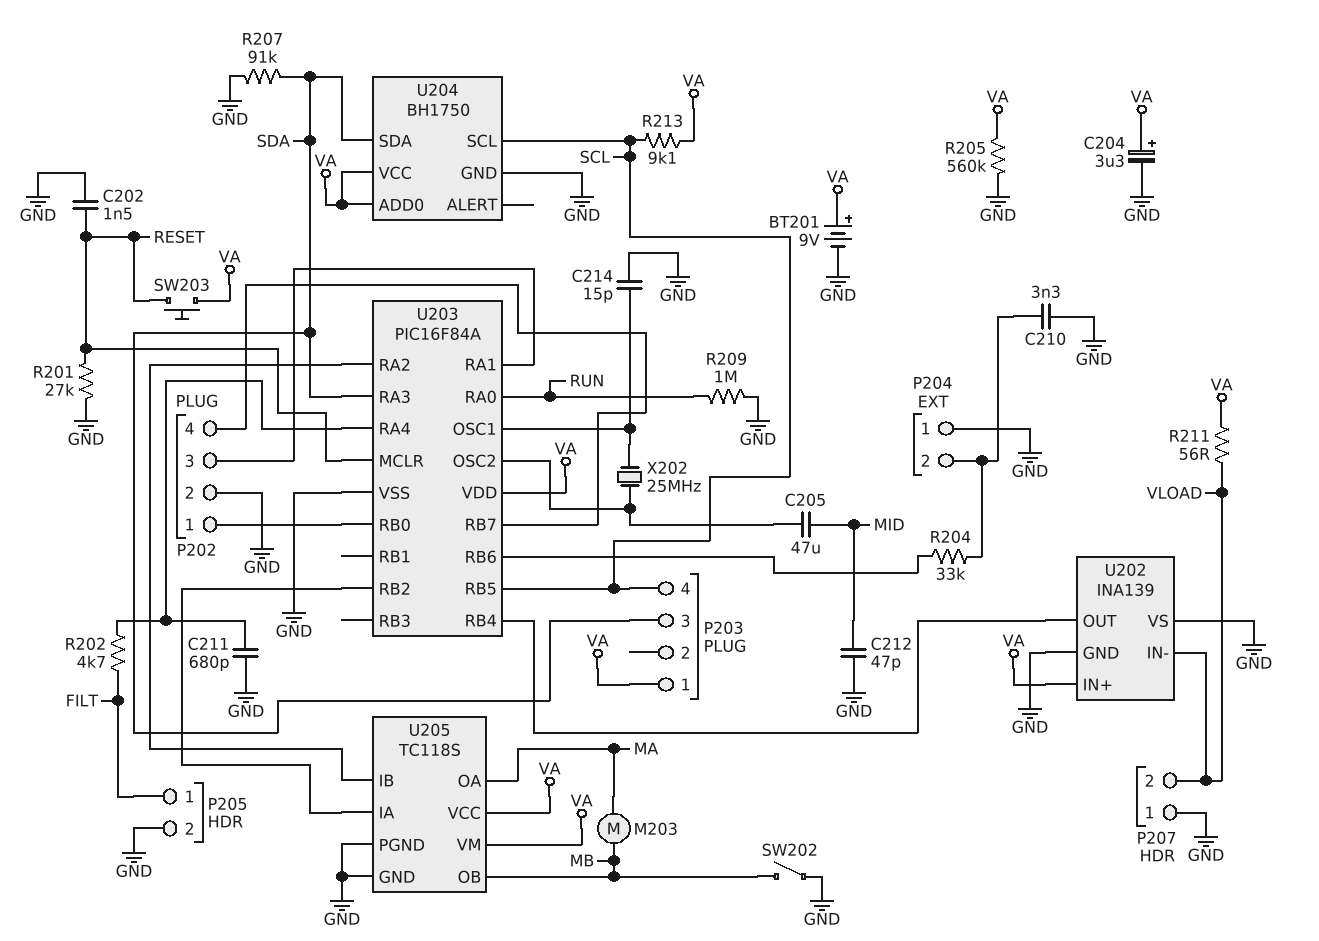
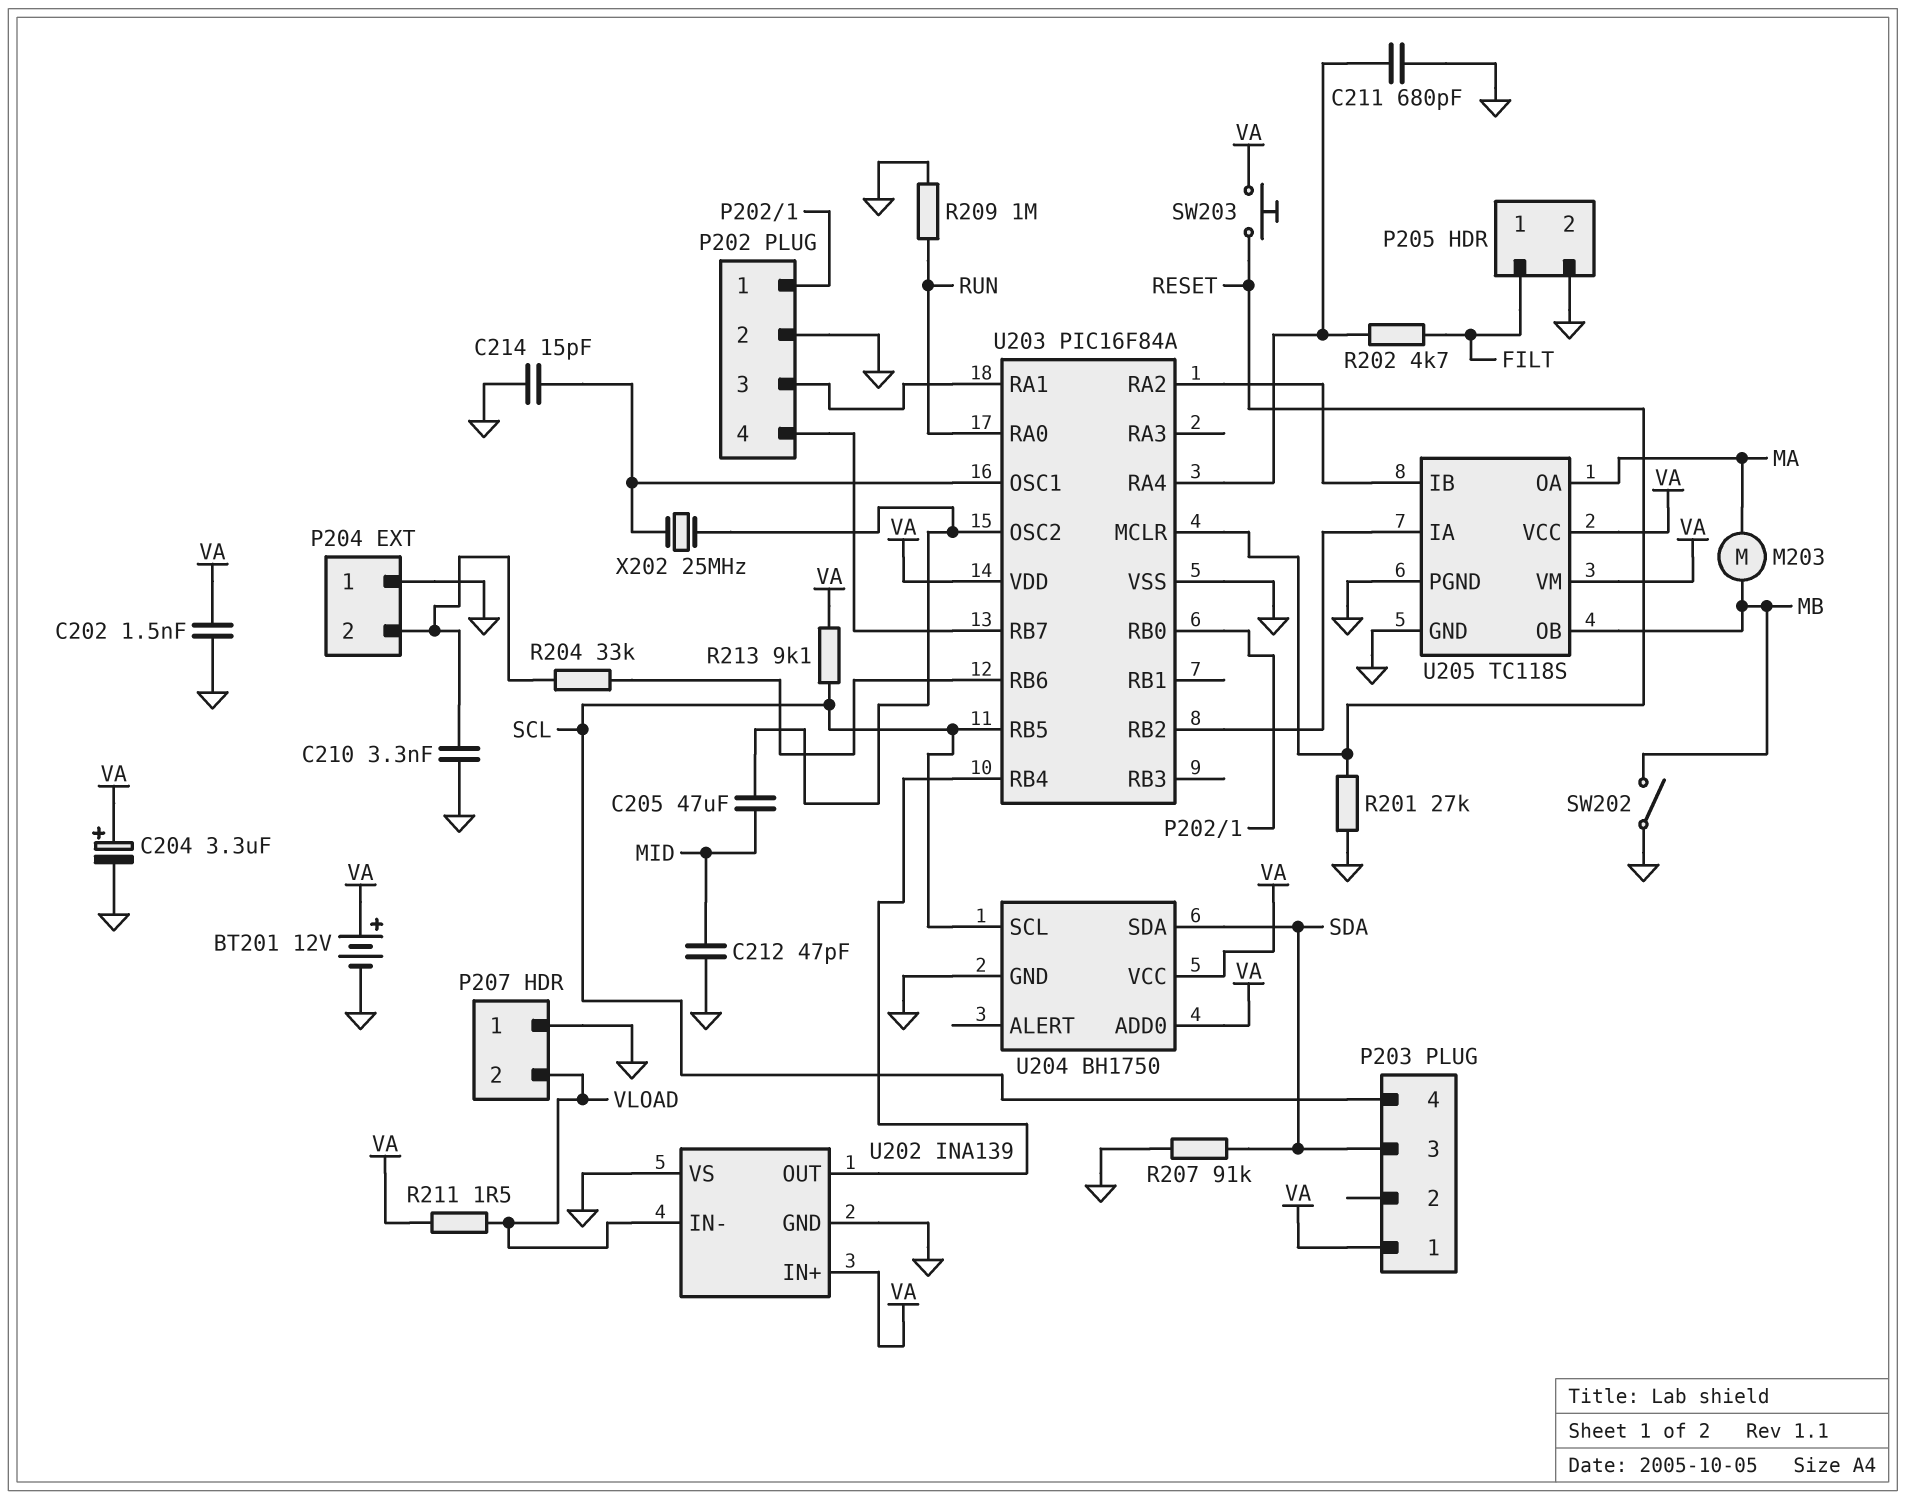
BT201: 9V (plus VA, minus GND) -> 12V (plus VA, minus GND)
C202: 1.5nF (GND, RESET) -> 1.5nF (GND, VA)
R205: 560k (GND, VA) -> none
R211: 56 (VA, VLOAD) -> 1.5 (VA, VLOAD)
U203 pin RA3: SDA -> none

